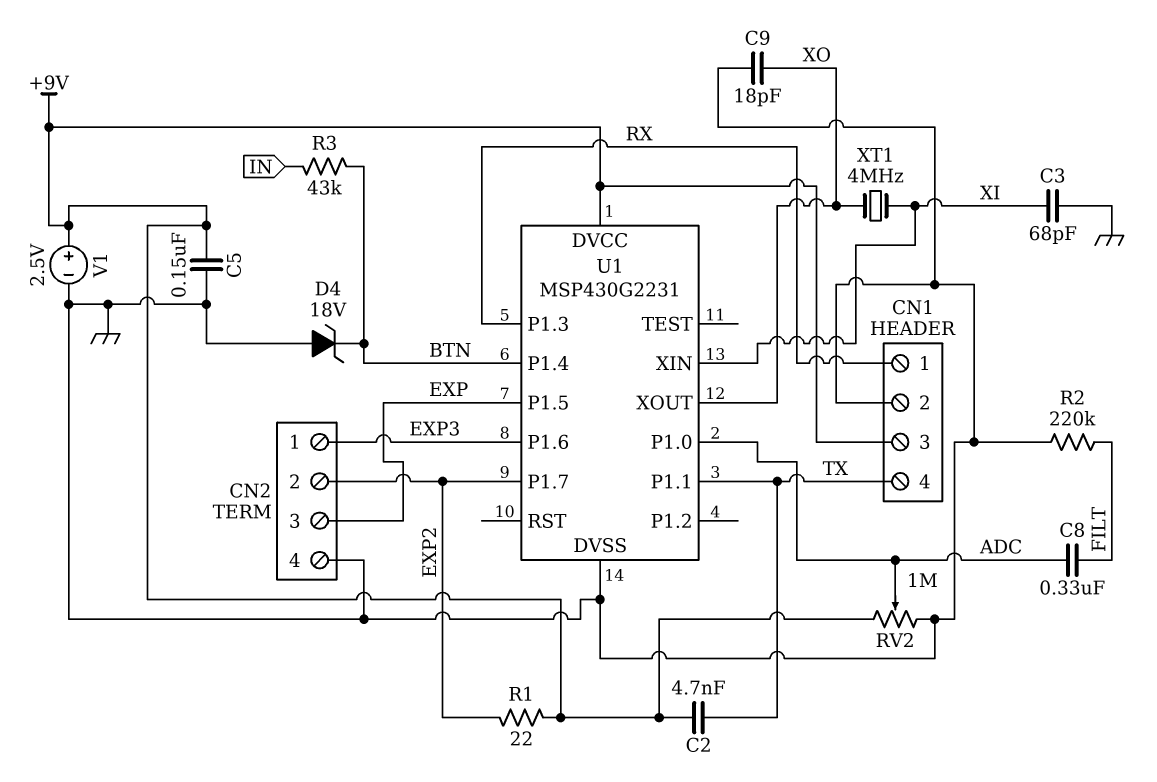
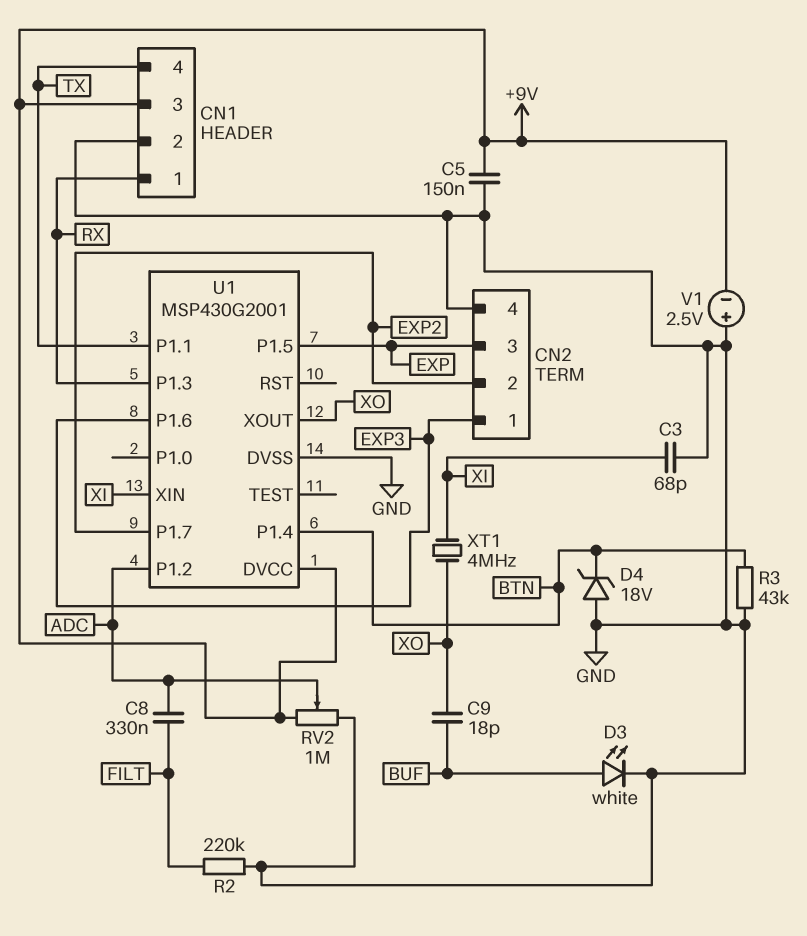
C2: 4.7nF (+9V, TX) -> none
C9: 18pF (GND, XO) -> 18pF (BUF, XO)
D3: none -> LED white (A BUF, K GND)
R1: 22 (+9V, EXP2) -> none
R3: 43k (BTN, IN) -> 43k (BTN, GND)
U1: MSP430G2231 -> MSP430G2001
U1 pin P1.0: ADC -> none
U1 pin P1.2: none -> ADC
V1: 2.5V (plus +9V, minus GND) -> 2.5V (plus GND, minus +9V)

